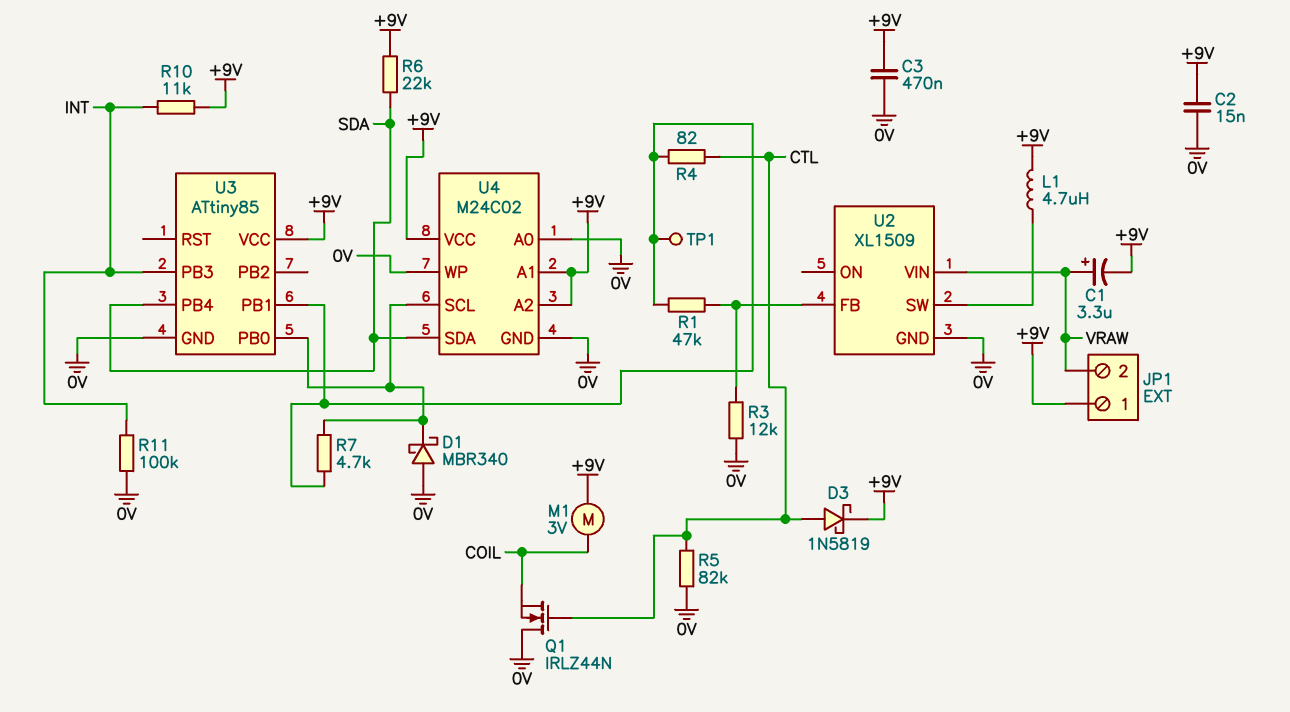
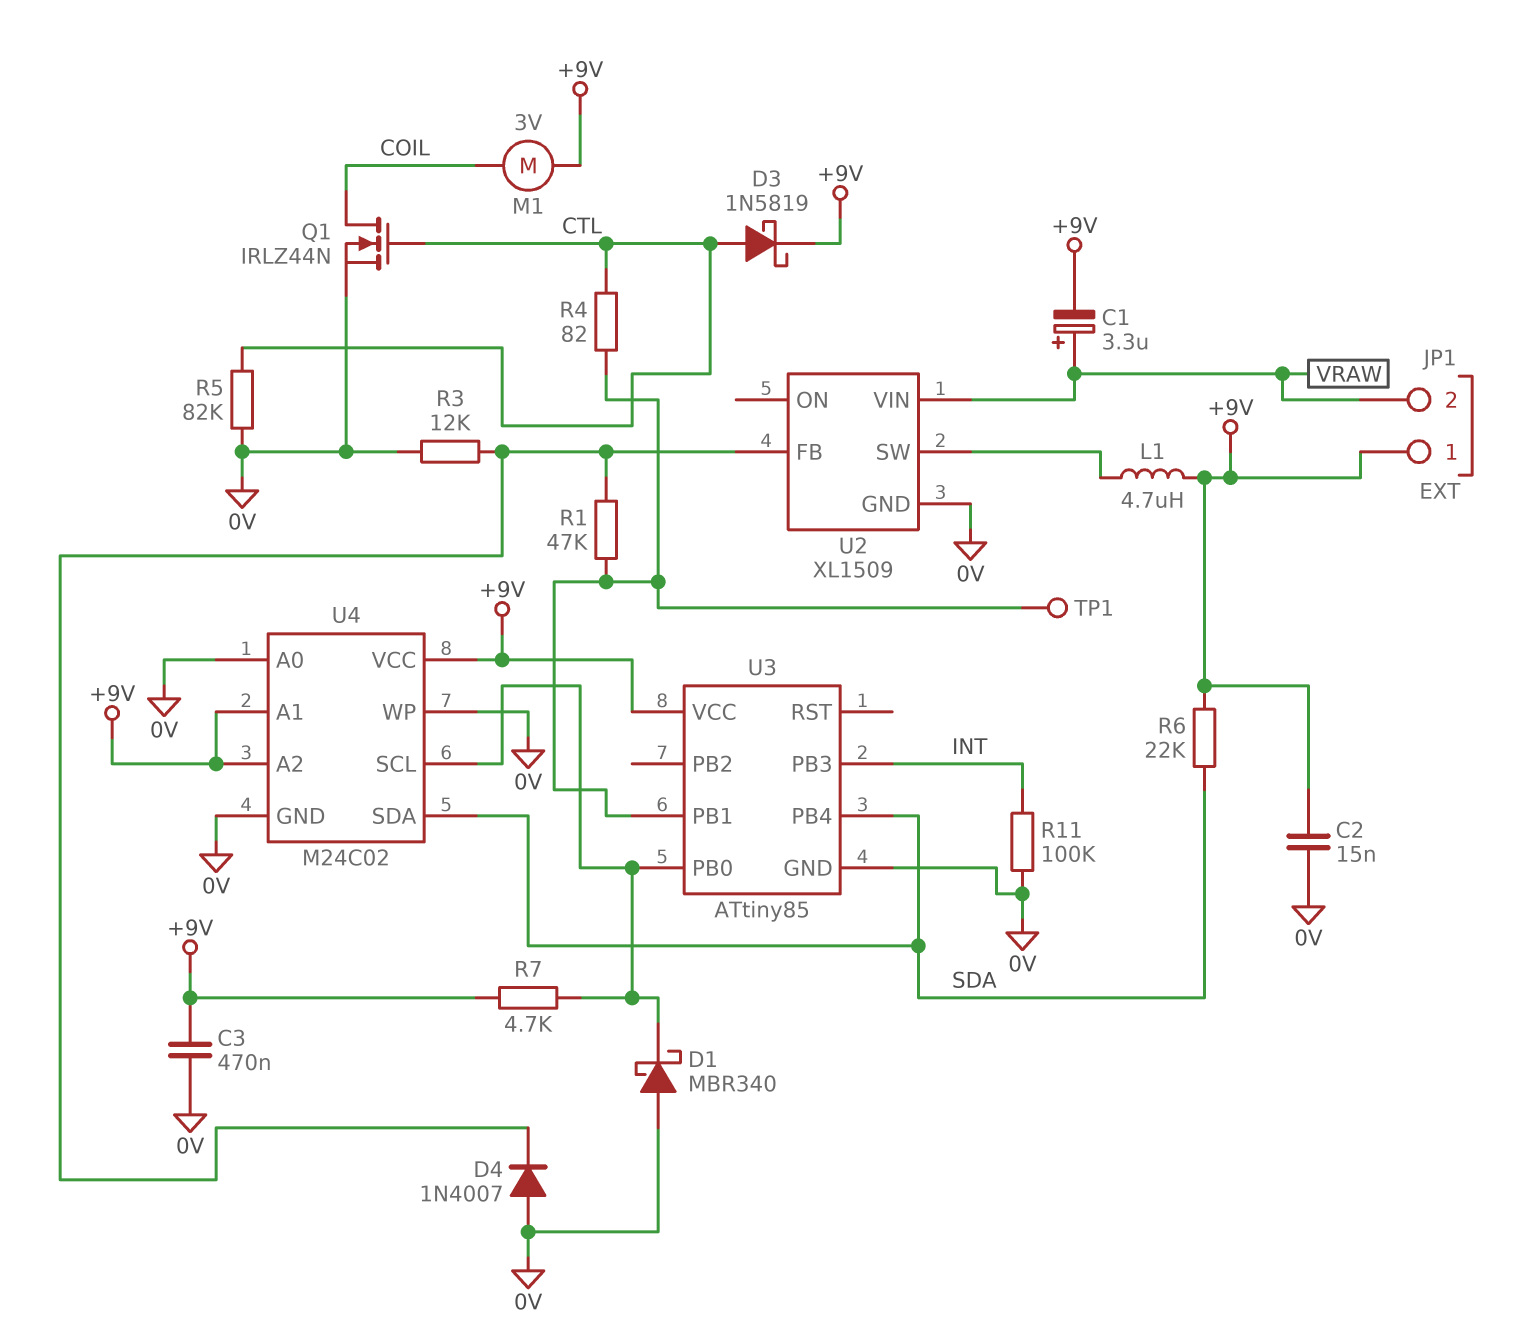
D4: none -> diode 1N4007 (A 0V, K U2/FB)
Q1: NMOS IRLZ44N (G CTL, D 0V, S COIL) -> NMOS IRLZ44N (G CTL, D COIL, S 0V)
R7: 4.7k (U3/PB0, U3/PB1) -> 4.7k (+9V, U3/PB0)
R10: 11k (+9V, INT) -> none

